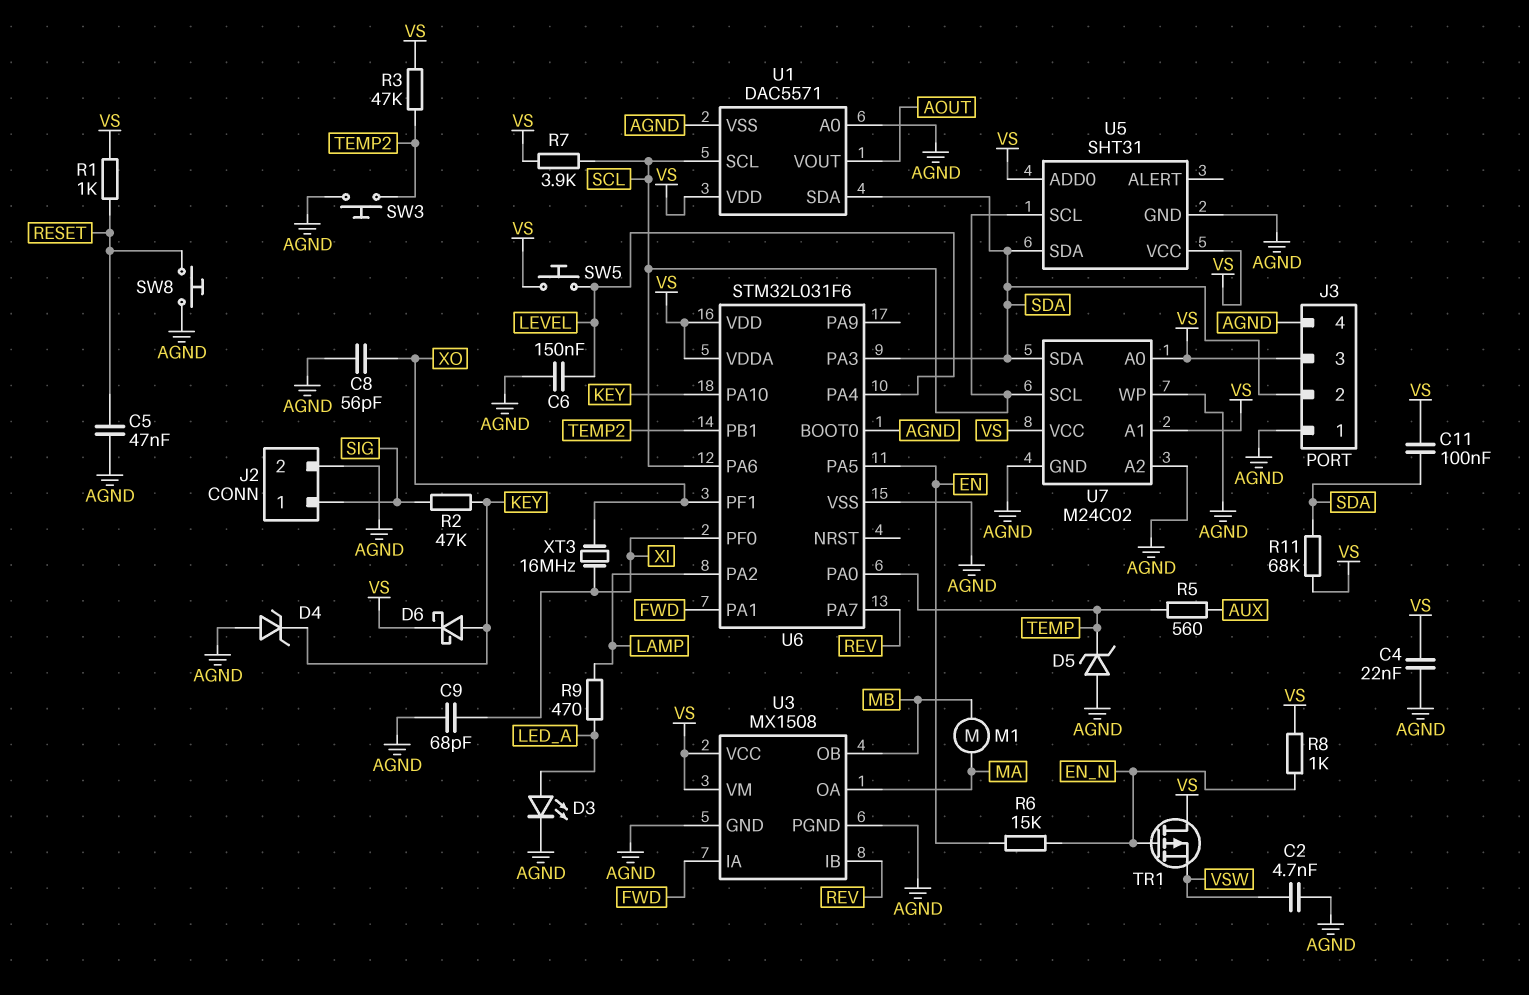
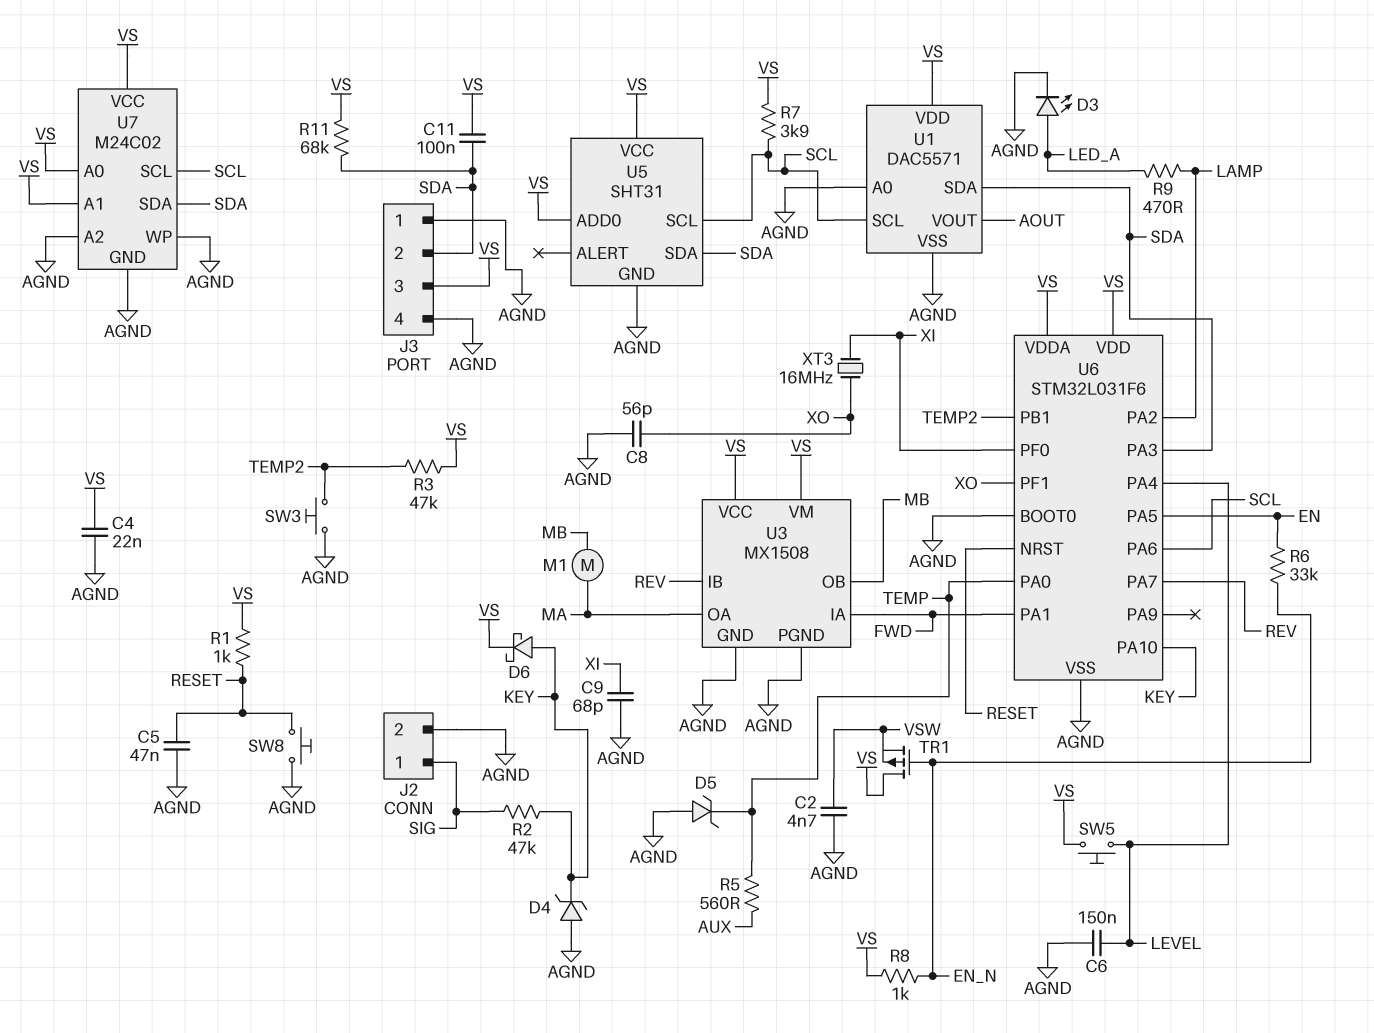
R6: 15k (EN, EN_N) -> 33k (EN, EN_N)
U6 pin NRST: none -> RESET

